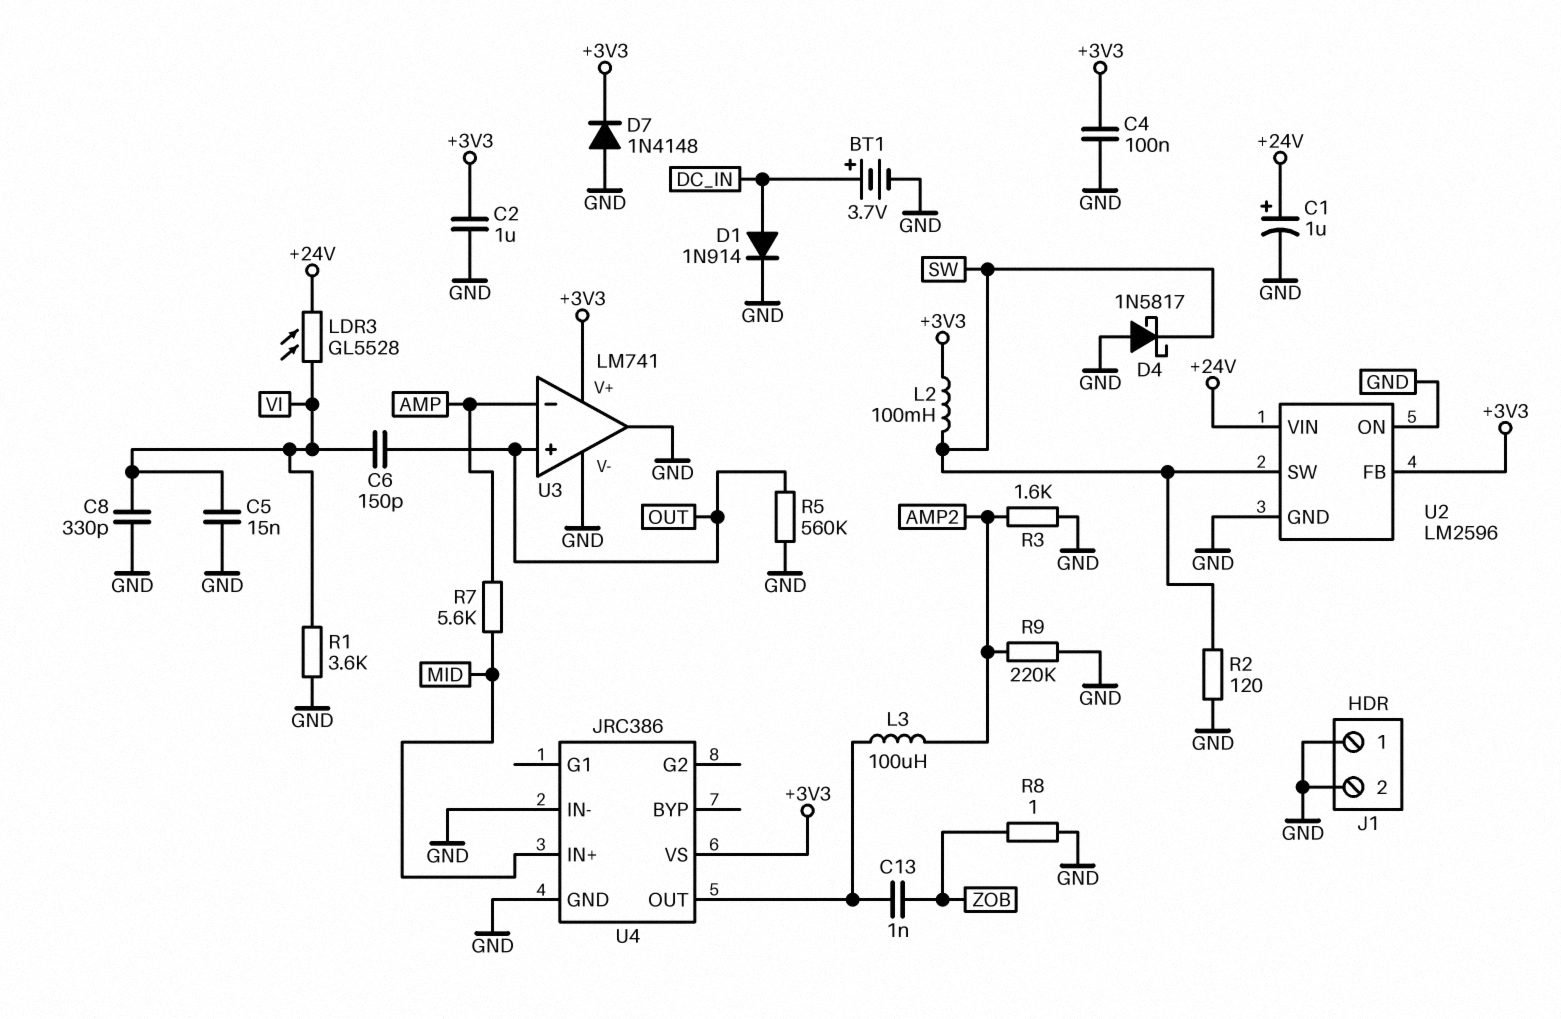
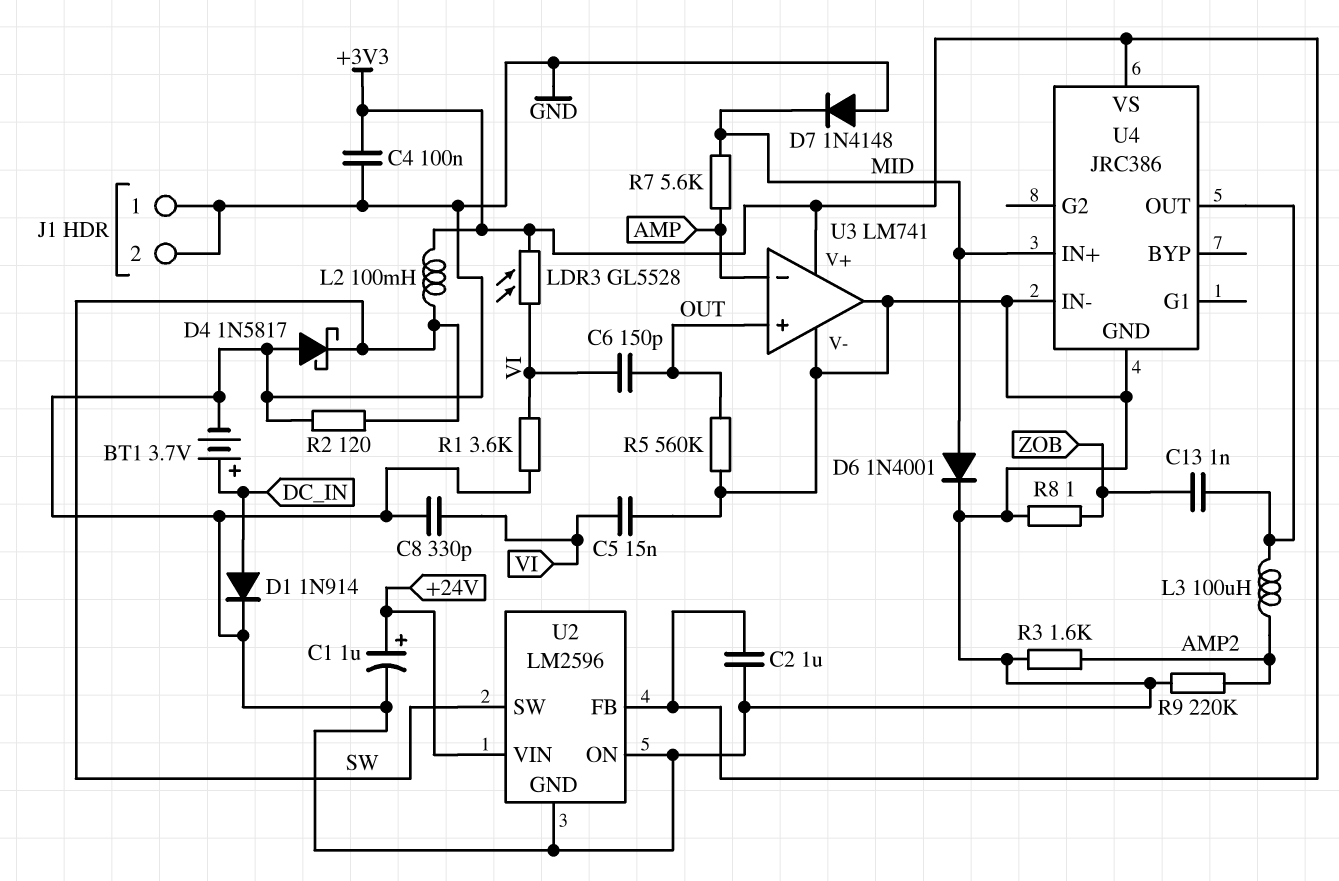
D6: none -> diode 1N4001 (A MID, K GND)
D7: diode 1N4148 (A GND, K +3V3) -> diode 1N4148 (A GND, K MID)
LDR3: GL5528 (+24V, VI) -> GL5528 (+3V3, VI)

